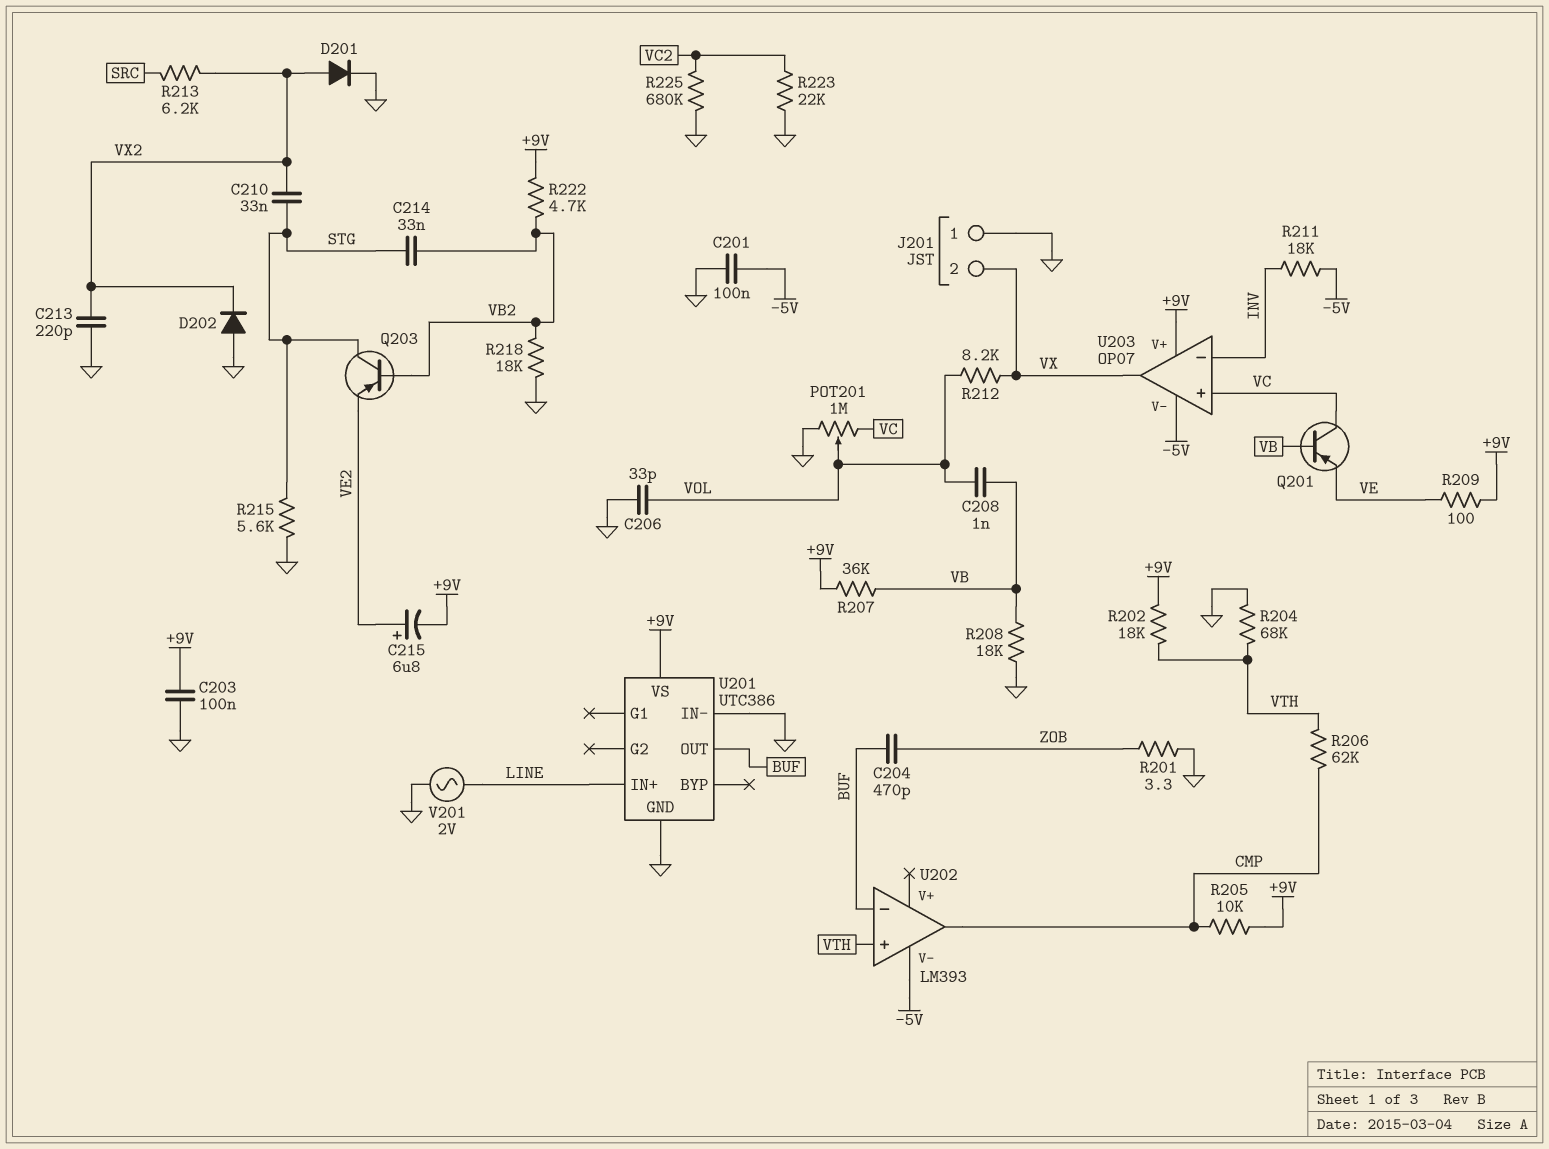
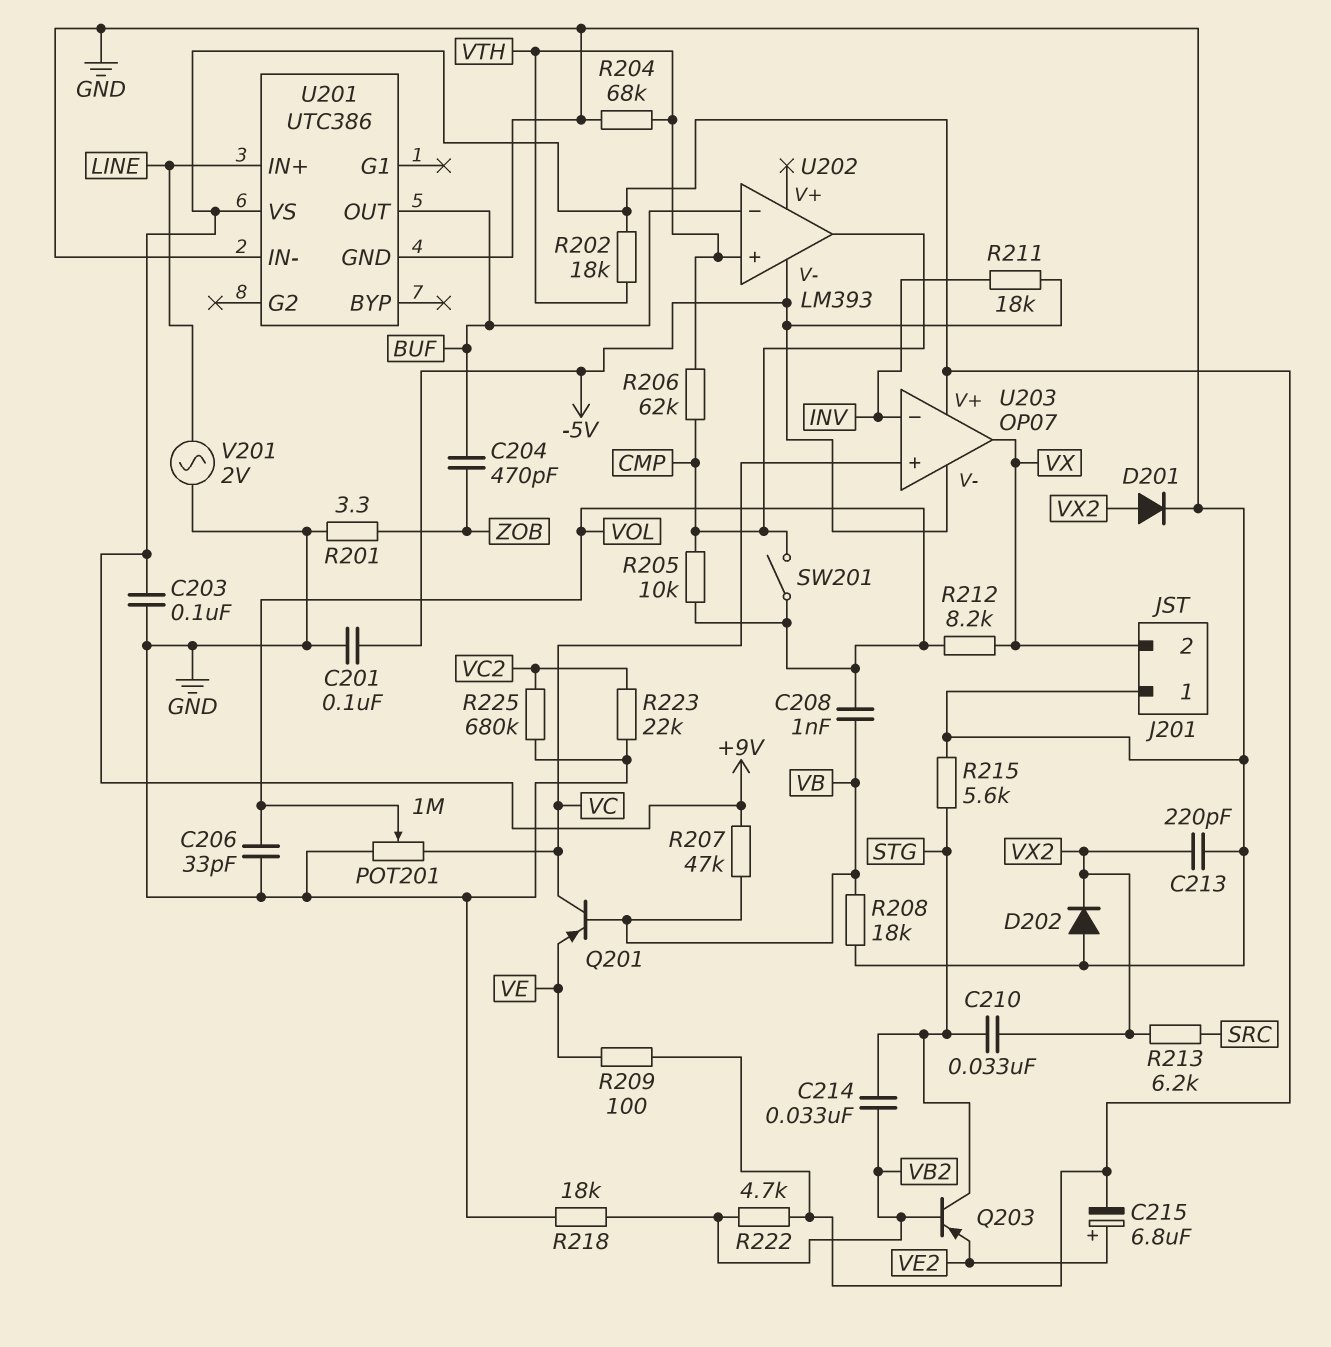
R205: 10k (+9V, CMP) -> 10k (CMP, VOL)
R207: 36k (+9V, VB) -> 47k (+9V, VB)
SW201: none -> switch (CMP, VOL)

